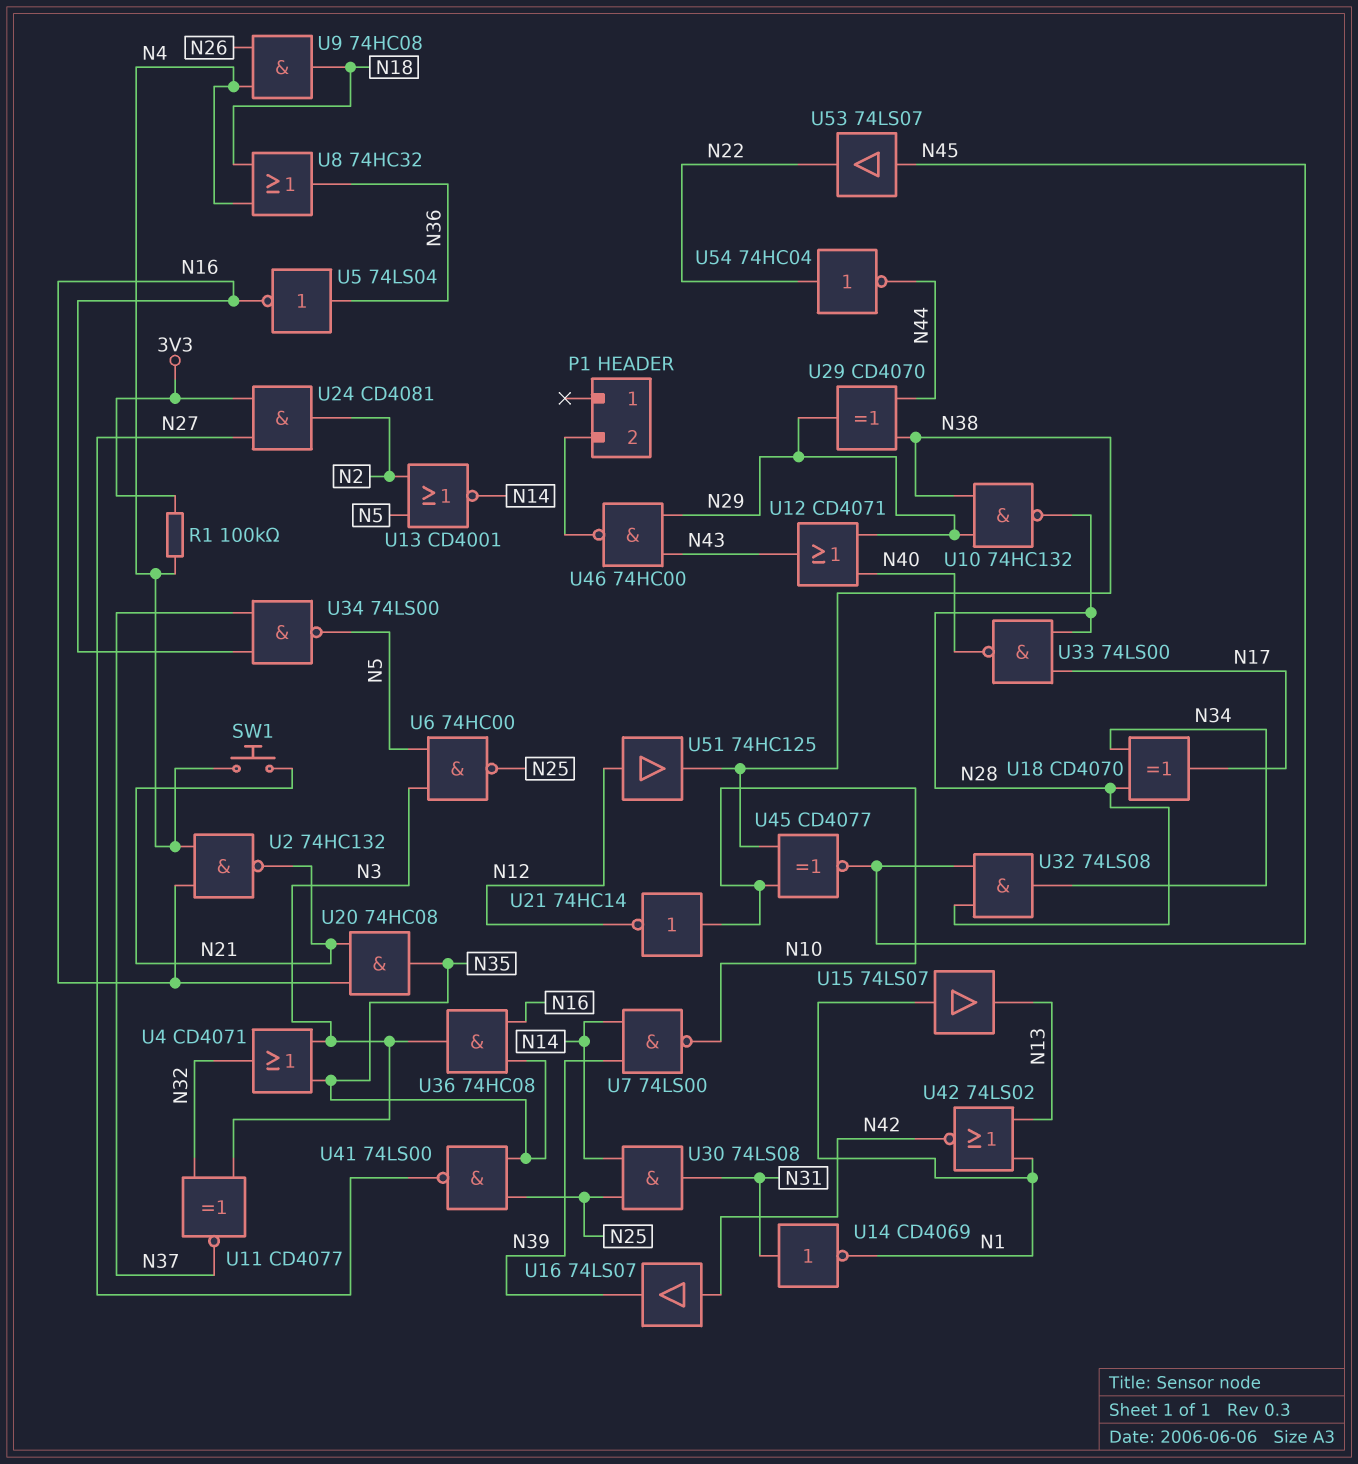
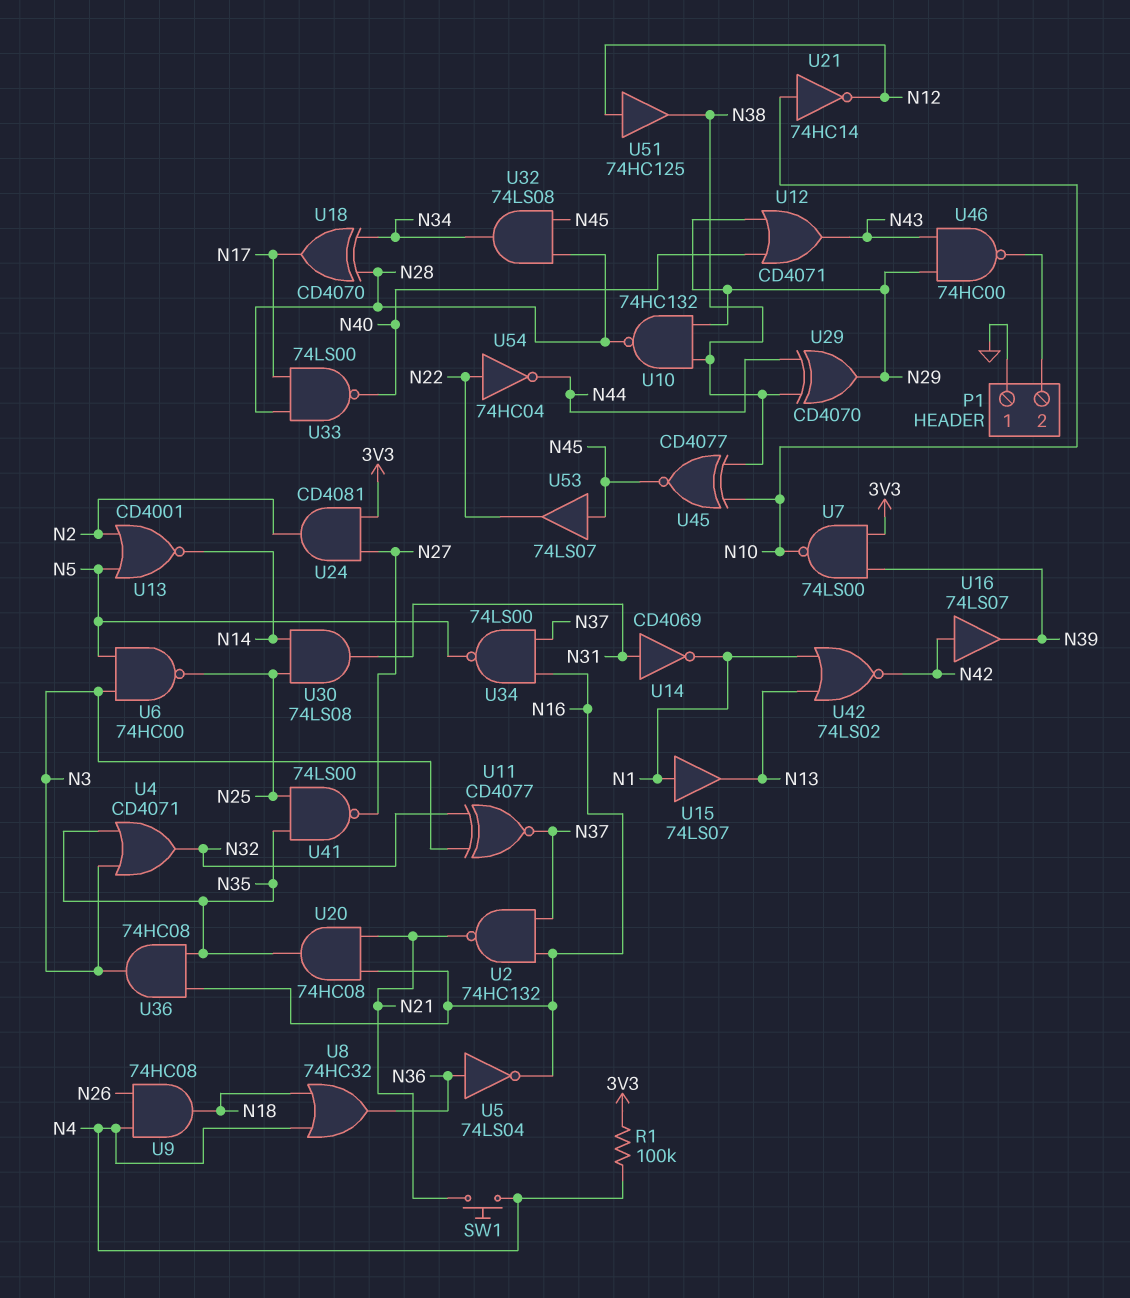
P1 pin 1: none -> GND
U2: NAND 74HC132 (in N4, in N16, out N21) -> NAND 74HC132 (in N16, in N37, out N21)
U7: NAND 74LS00 (in N14, in N39, out N10) -> NAND 74LS00 (in 3V3, in N39, out N10)

